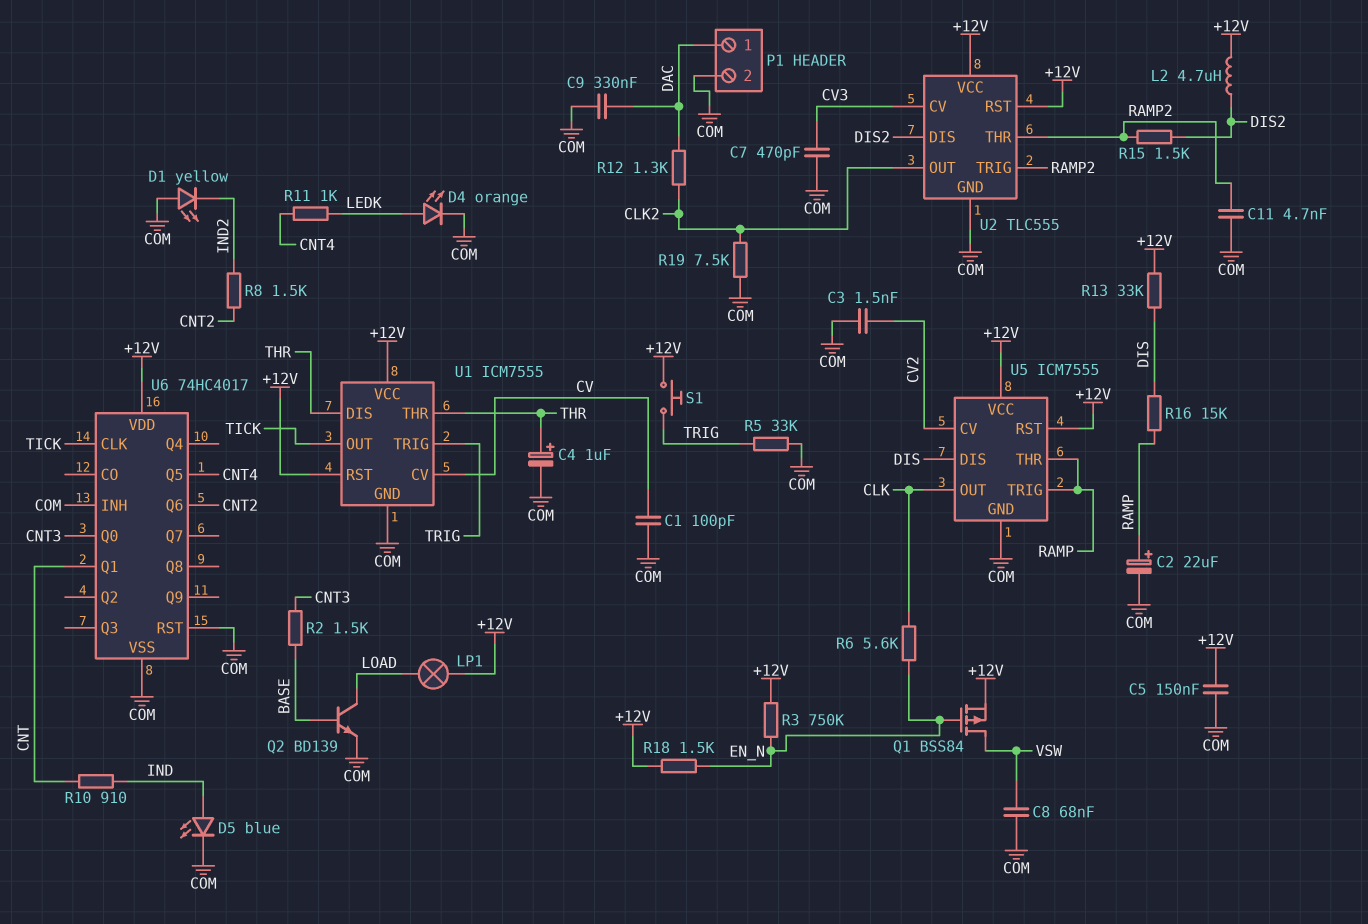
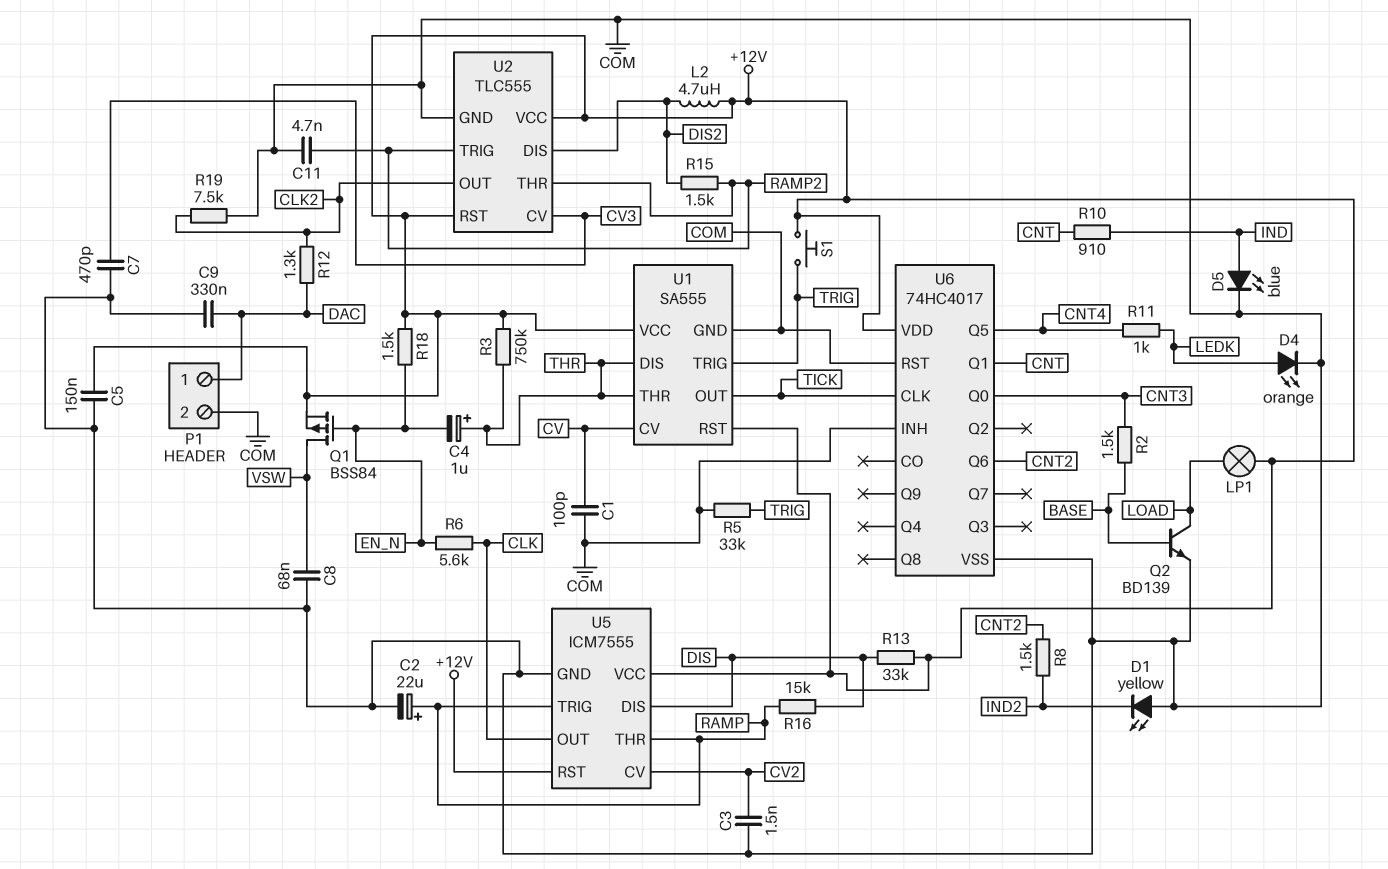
C4: 1uF (plus THR, minus COM) -> 1uF (plus THR, minus EN_N)
R3: 750k (+12V, EN_N) -> 750k (+12V, THR)
U1: ICM7555 -> SA555

